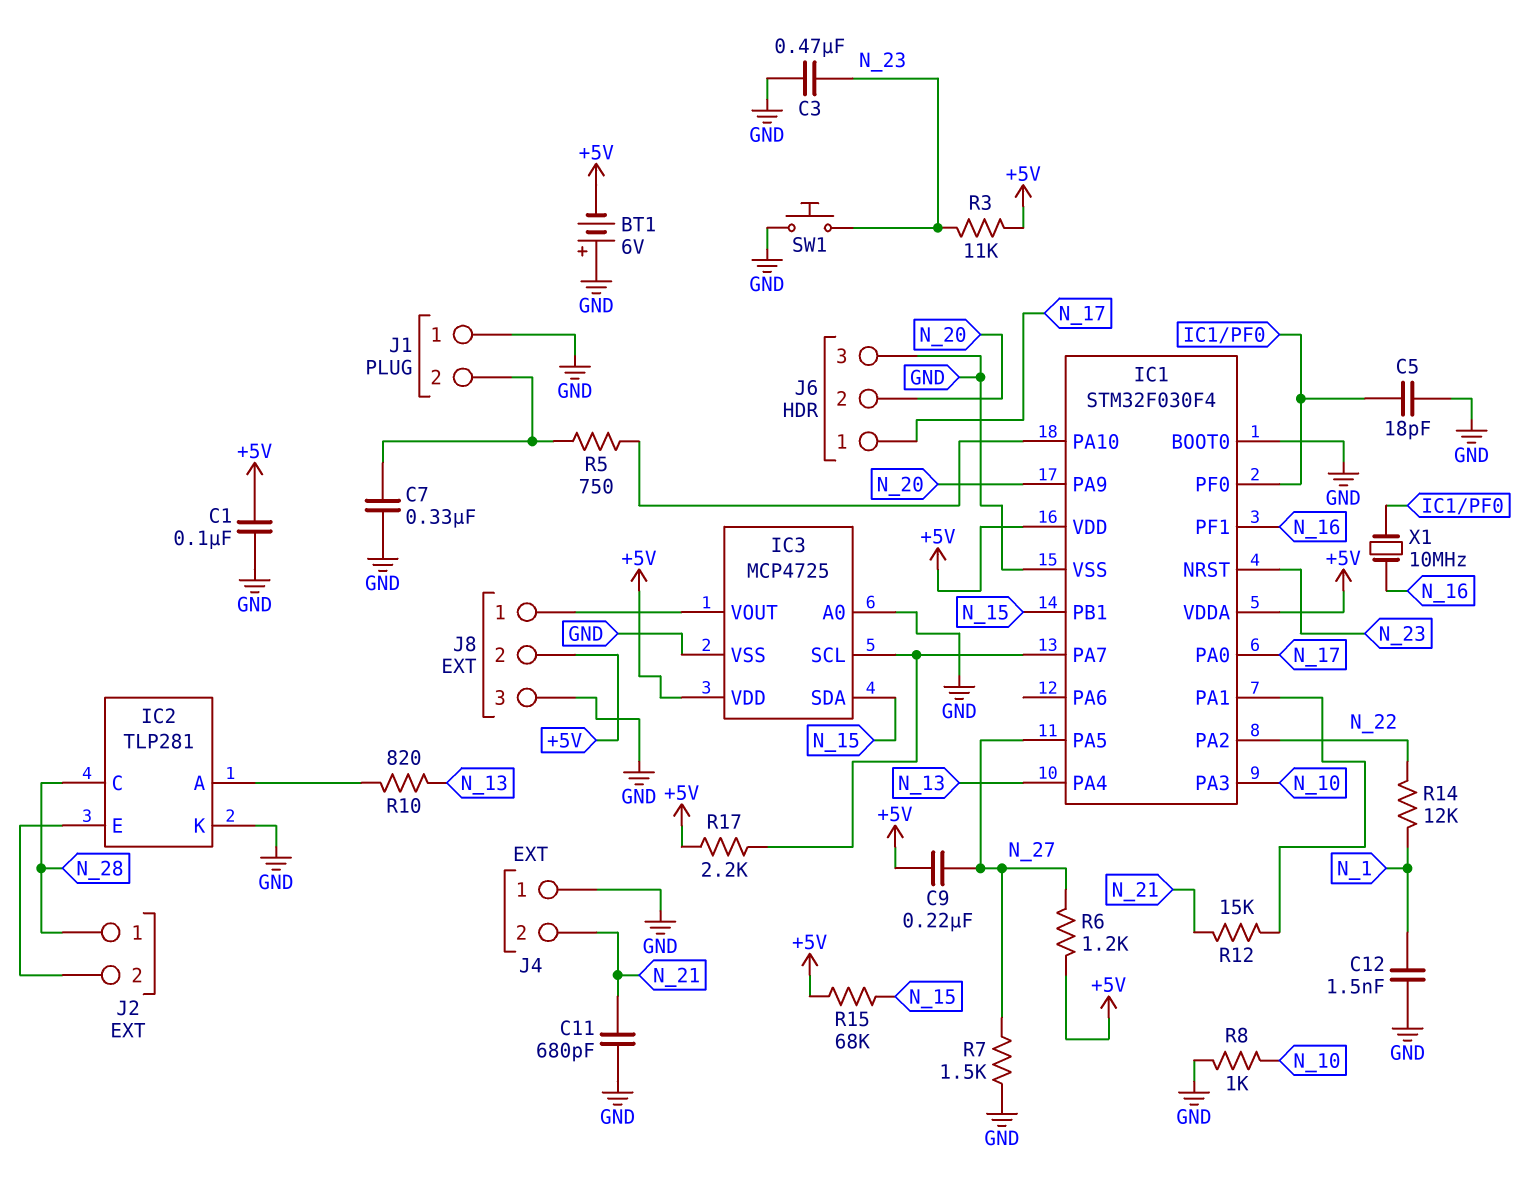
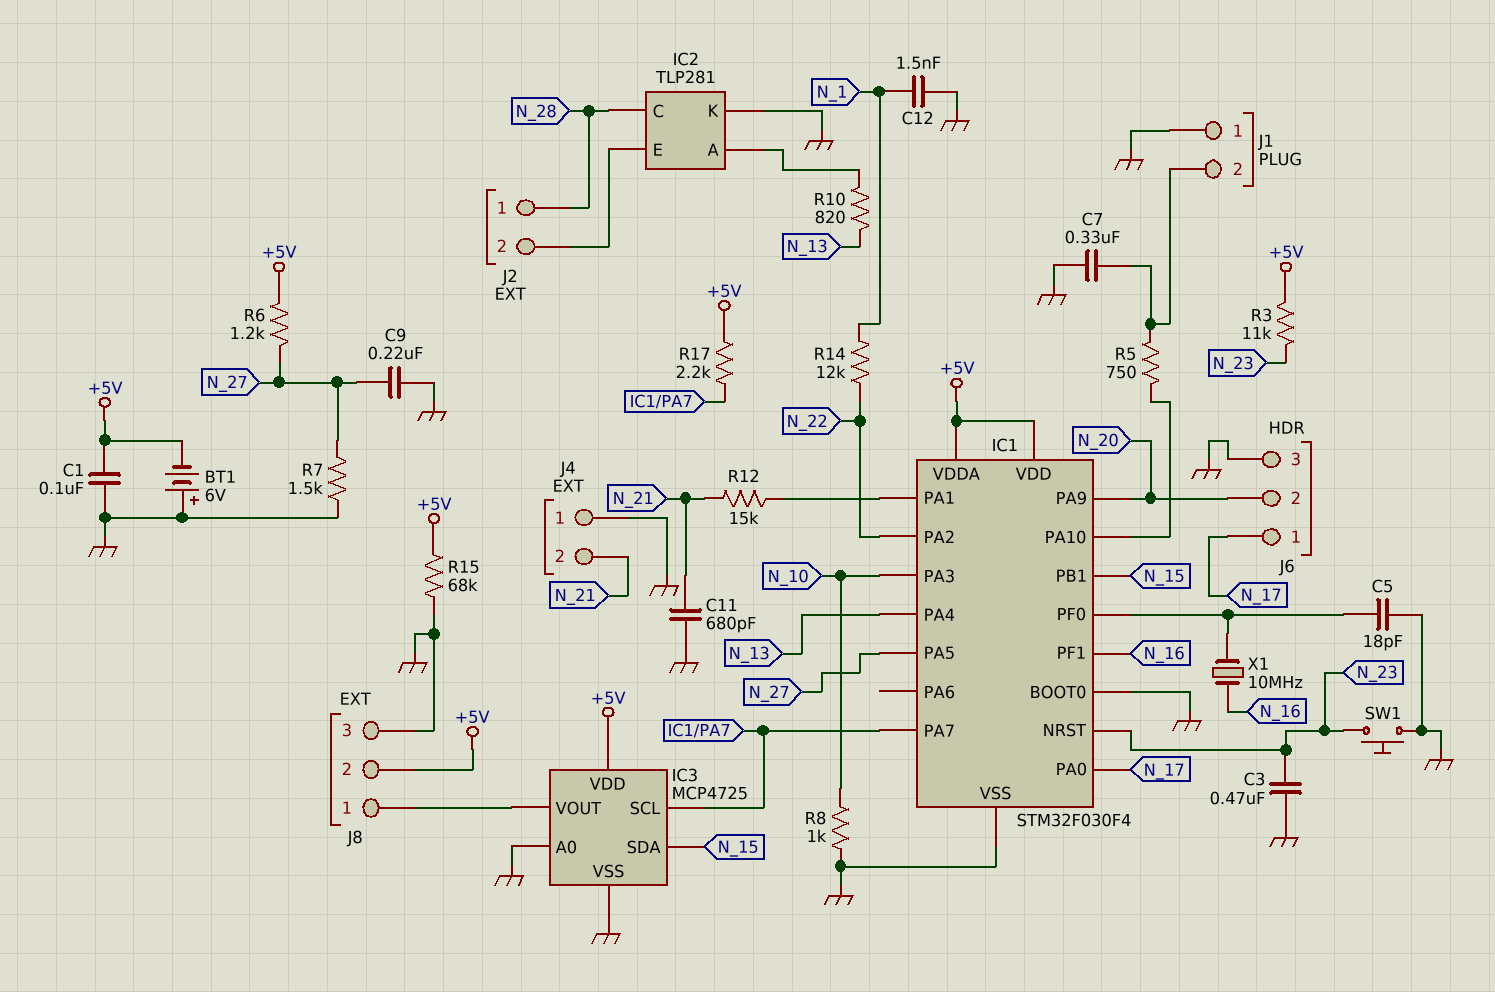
C9: 220nF (+5V, N_27) -> 220nF (GND, N_27)
R15: 68k (+5V, N_15) -> 68k (+5V, GND)

